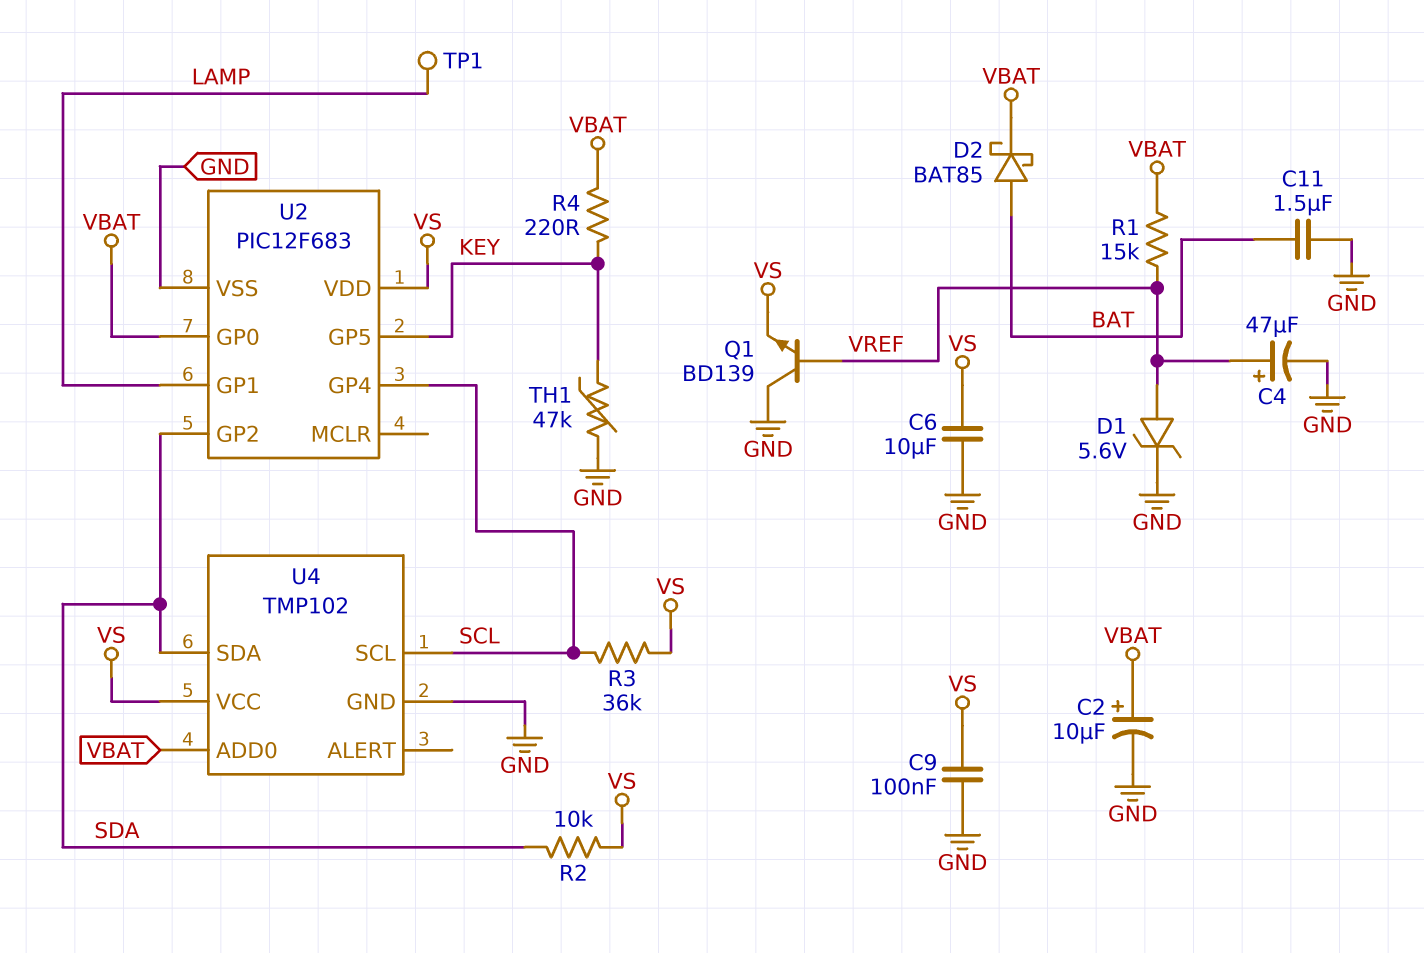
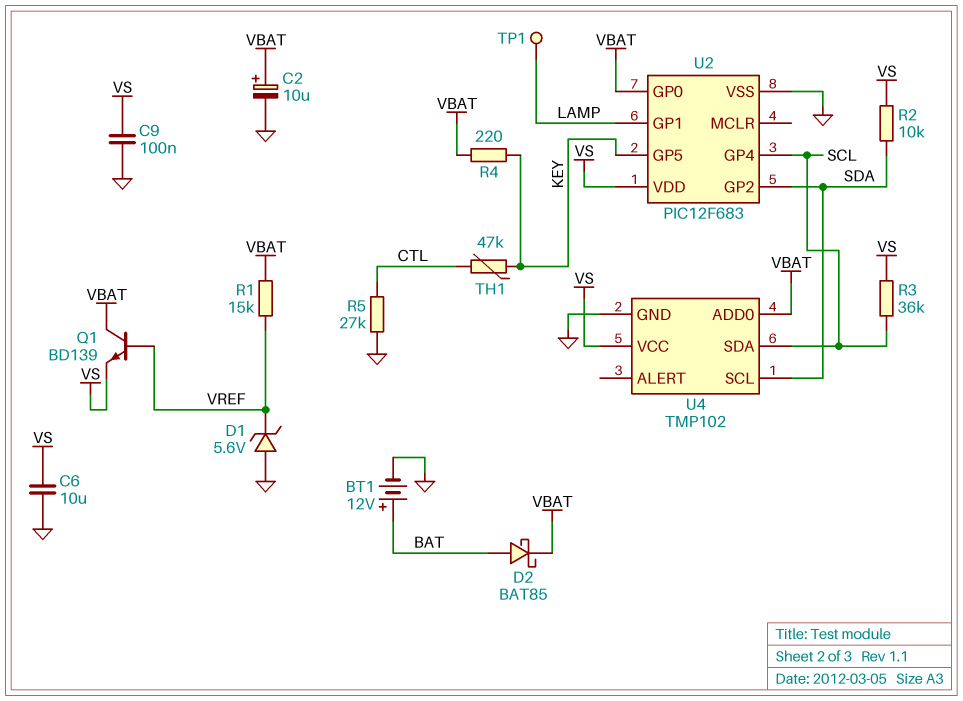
BT1: none -> 12V (plus BAT, minus GND)
C4: 47uF (plus VREF, minus GND) -> none
C11: 1.5uF (BAT, GND) -> none
D1: zener 5.6V (A VREF, K GND) -> zener 5.6V (A GND, K VREF)
Q1: NPN BD139 (B VREF, C GND, E VS) -> NPN BD139 (B VREF, C VBAT, E VS)
R5: none -> 27k (CTL, GND)
TH1: 47k (GND, KEY) -> 47k (CTL, KEY)
U4 pin SCL: SCL -> SDA
U4 pin SDA: SDA -> SCL

